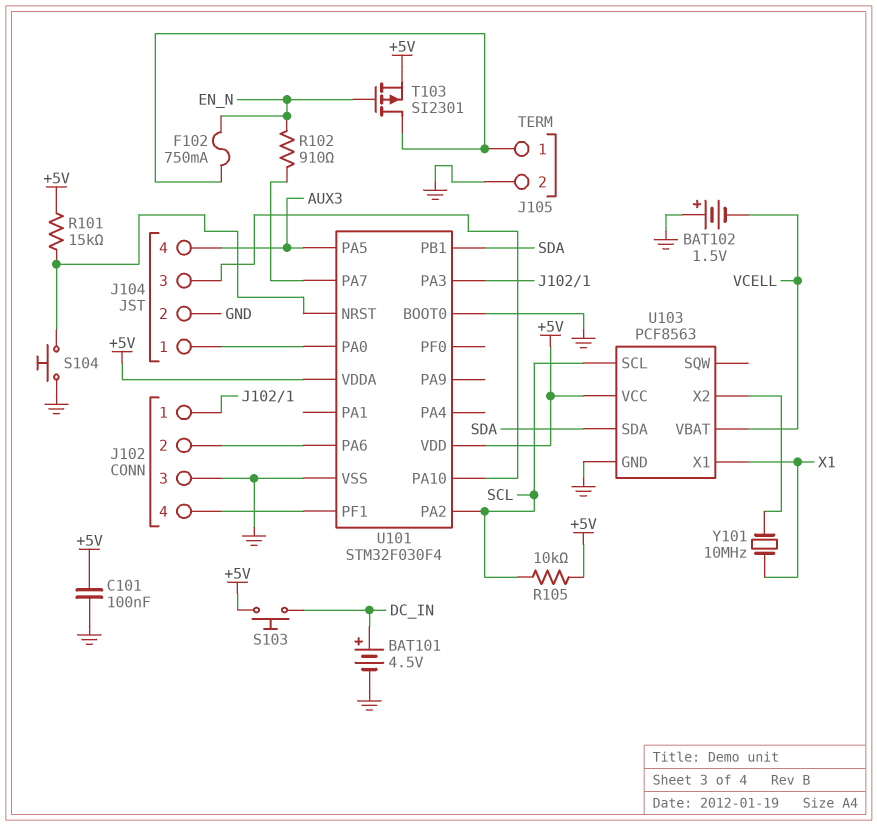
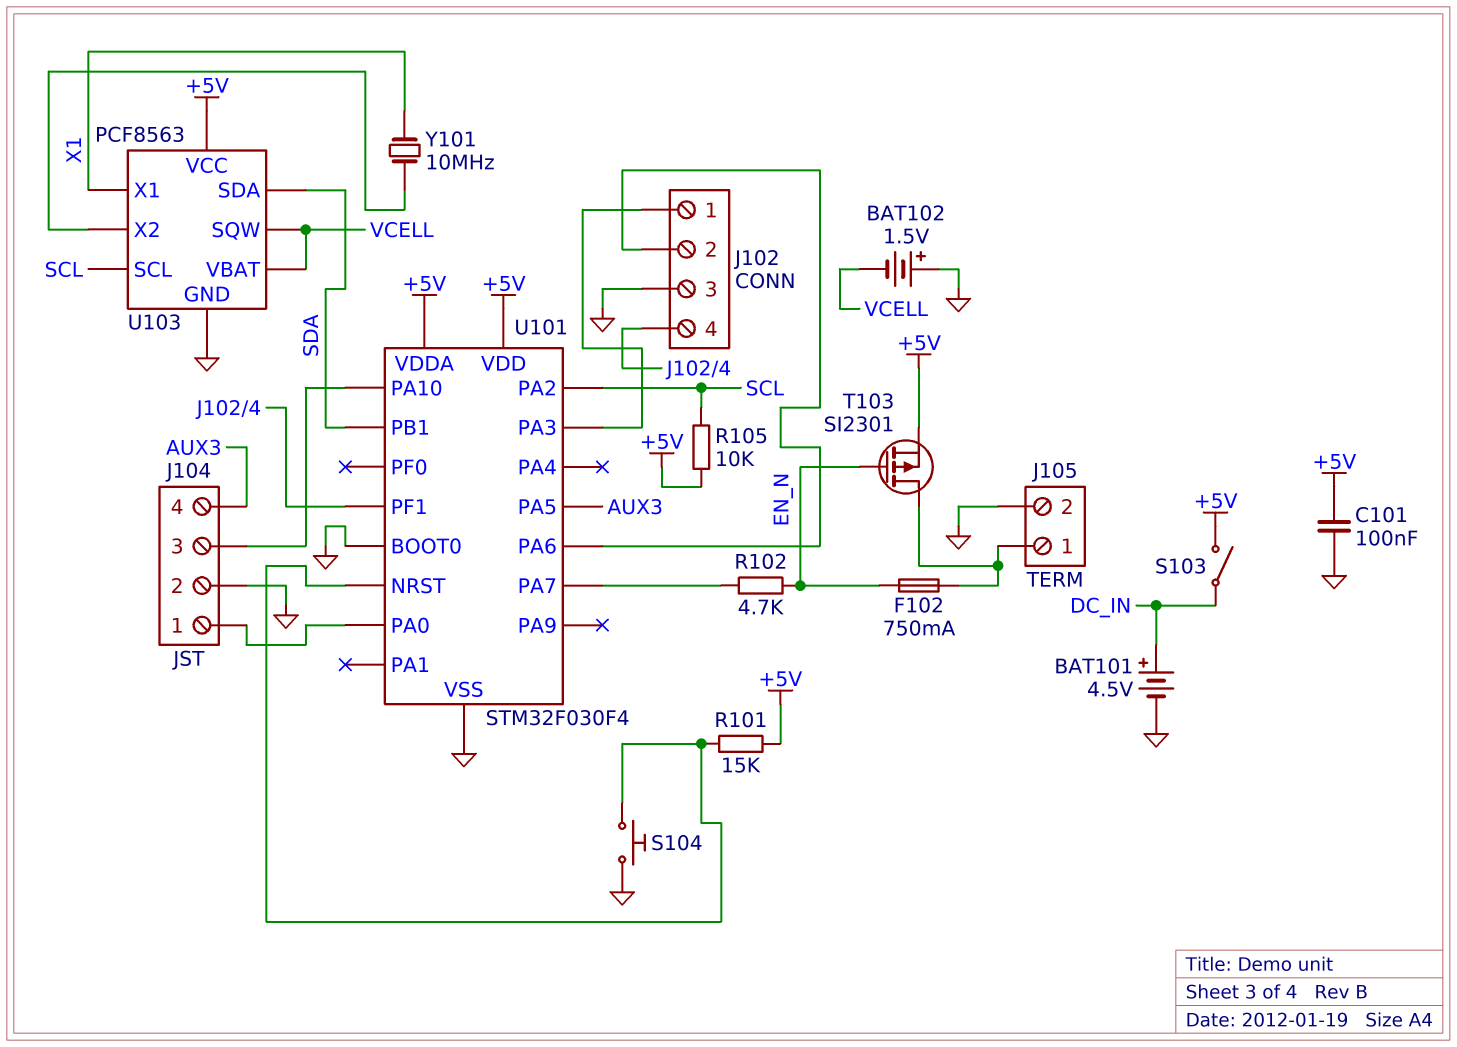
R102: 910 (EN_N, U101/PA7) -> 4.7k (EN_N, U101/PA7)
S103: button (+5V, DC_IN) -> switch (+5V, DC_IN)
U103 pin SQW: none -> VCELL

